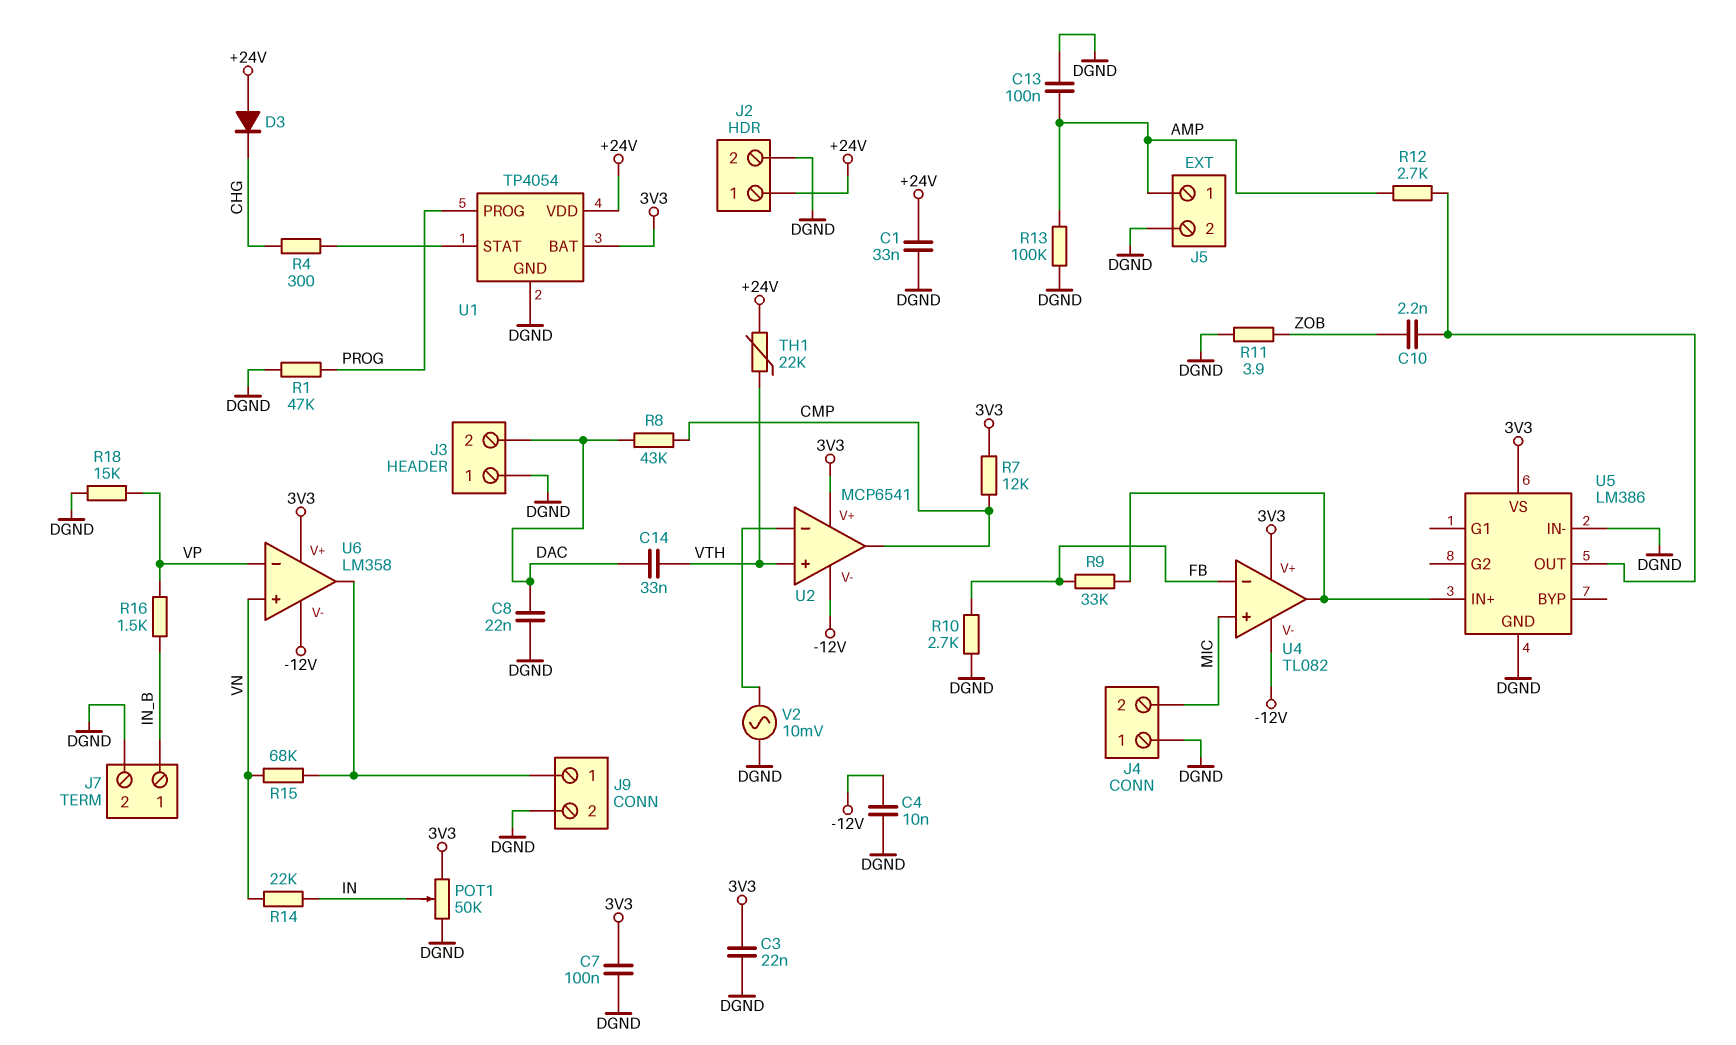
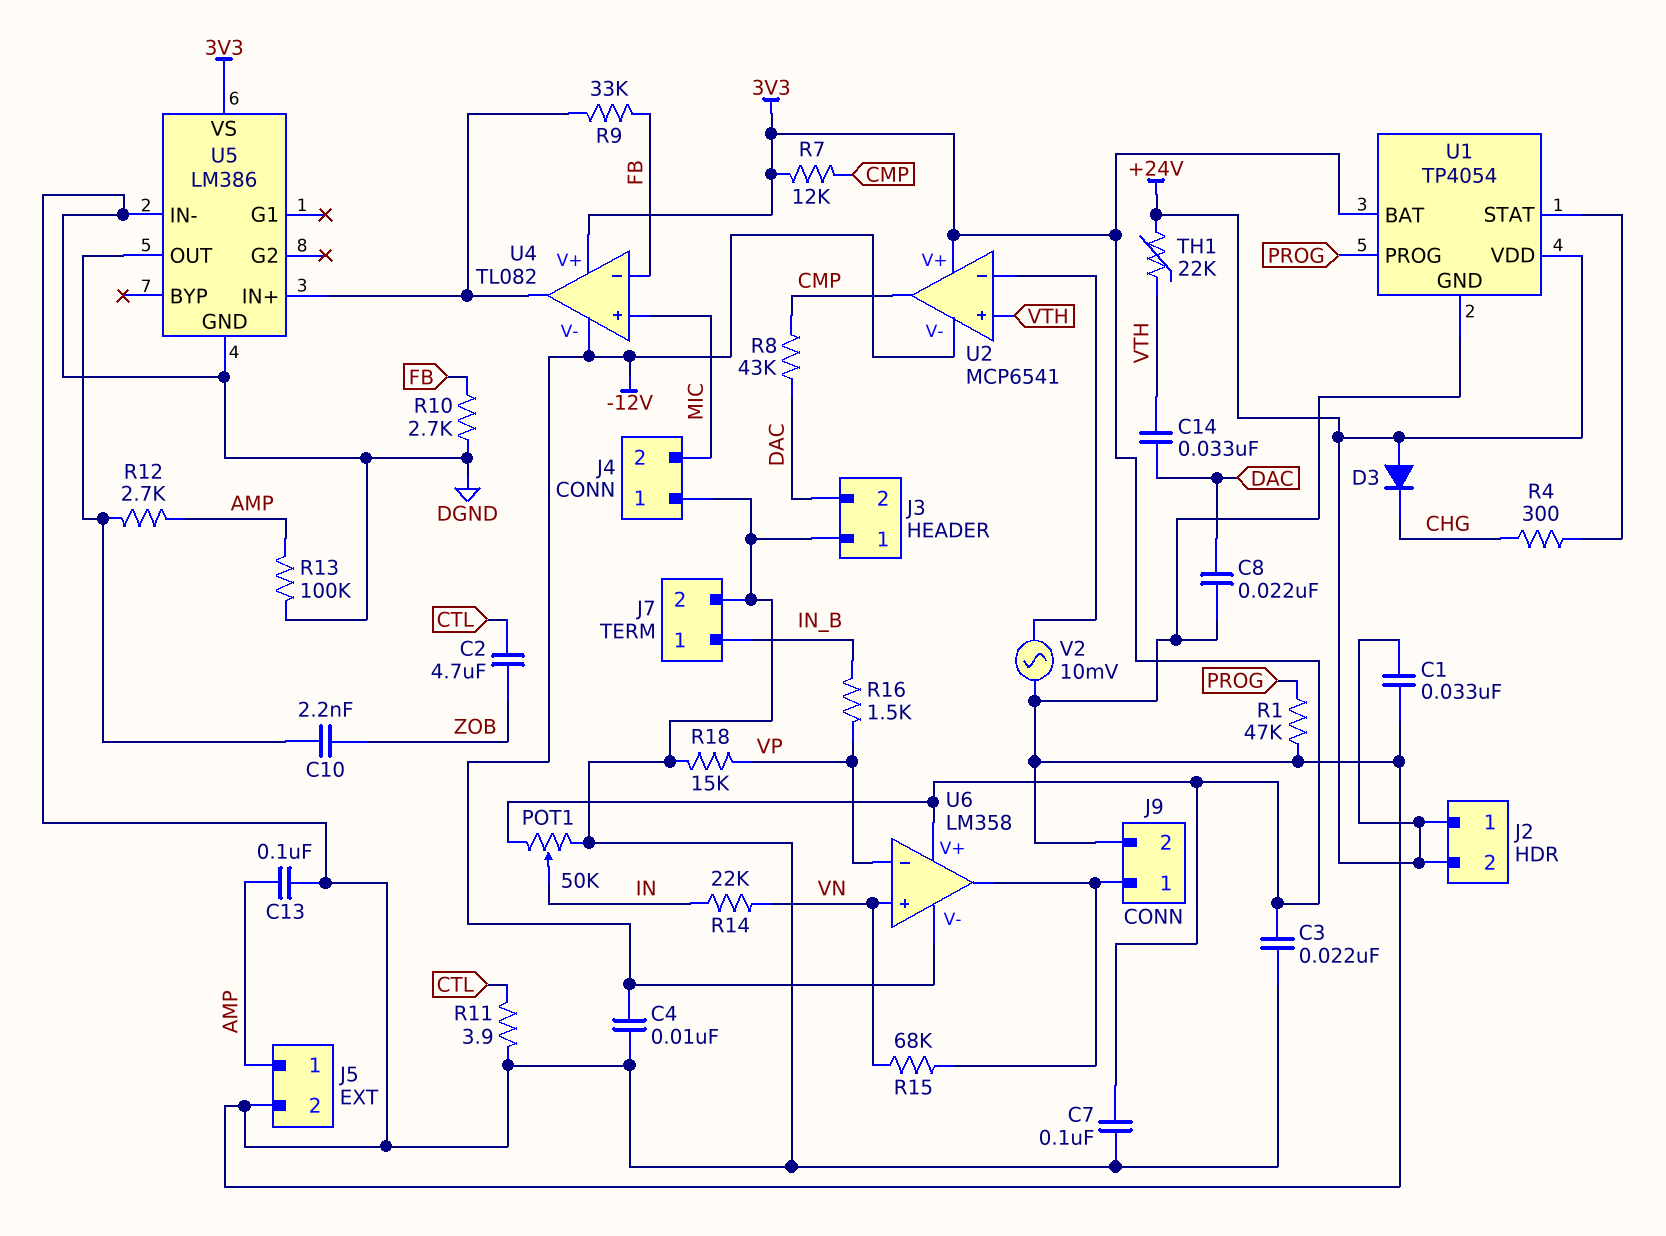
C2: none -> 4.7uF (CTL, ZOB)
J2 pin 2: DGND -> +24V
R11: 3.9 (DGND, ZOB) -> 3.9 (CTL, DGND)

